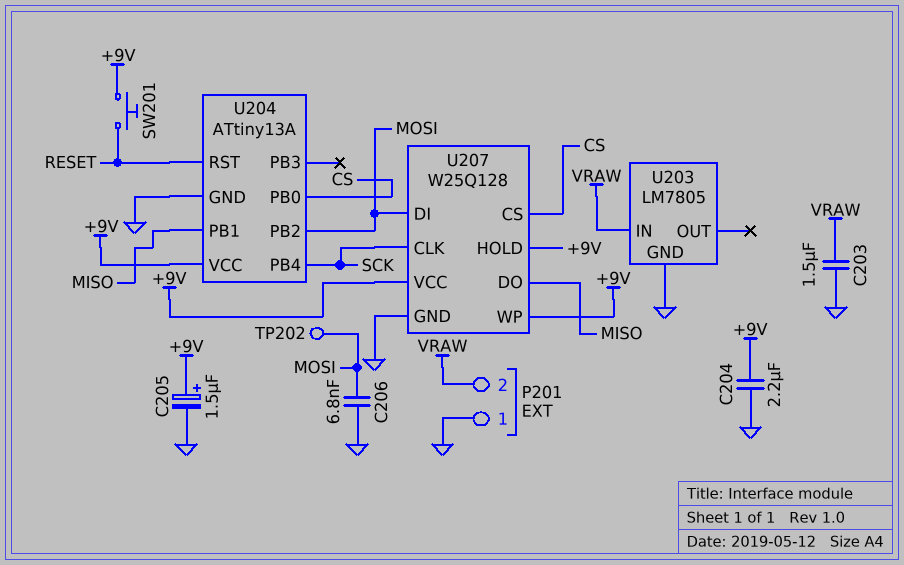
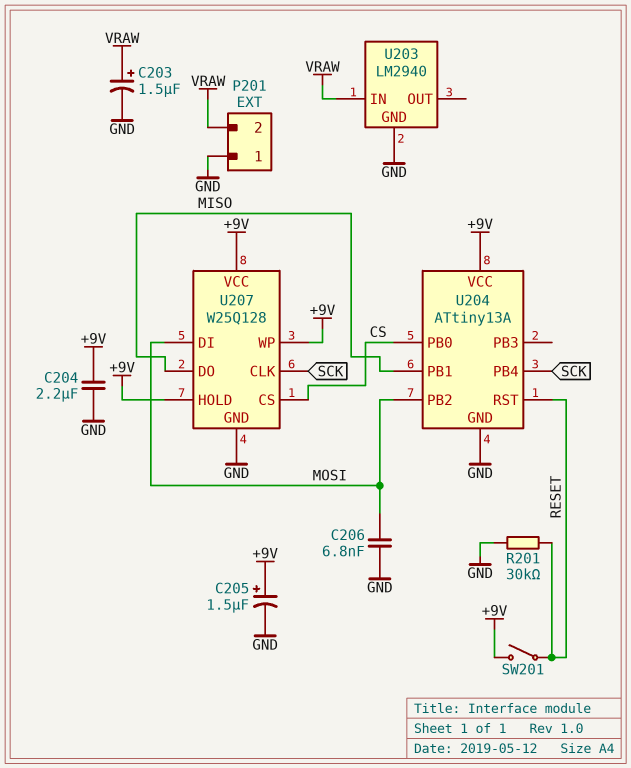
C203: 1.5uF (GND, VRAW) -> 1.5uF (plus VRAW, minus GND)
R201: none -> 30k (GND, RESET)
SW201: button (+9V, RESET) -> switch (+9V, RESET)
TP202: test point (MOSI) -> none
U203: LM7805 -> LM2940

